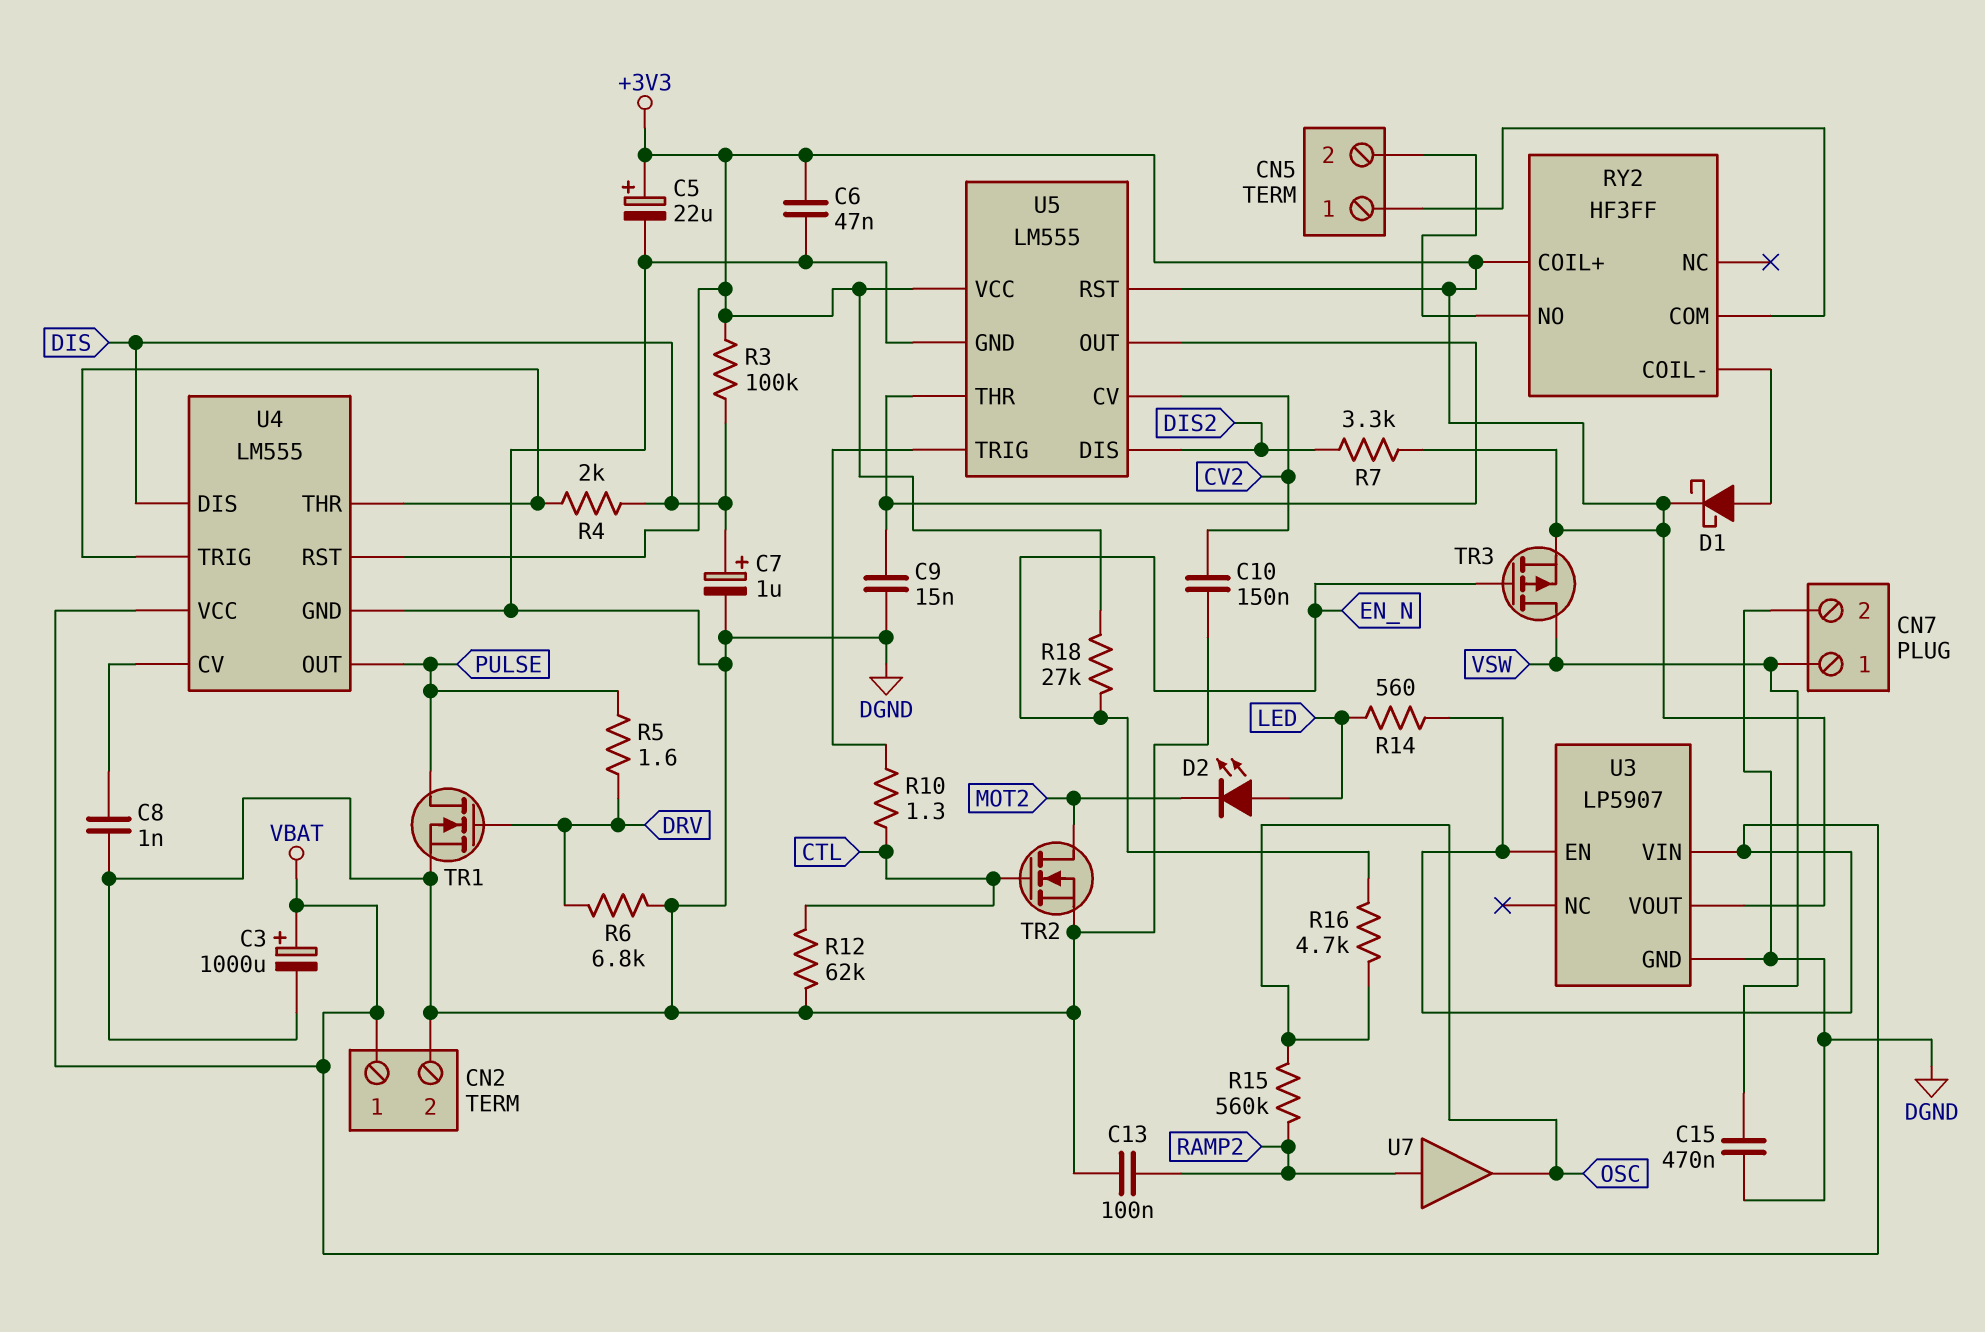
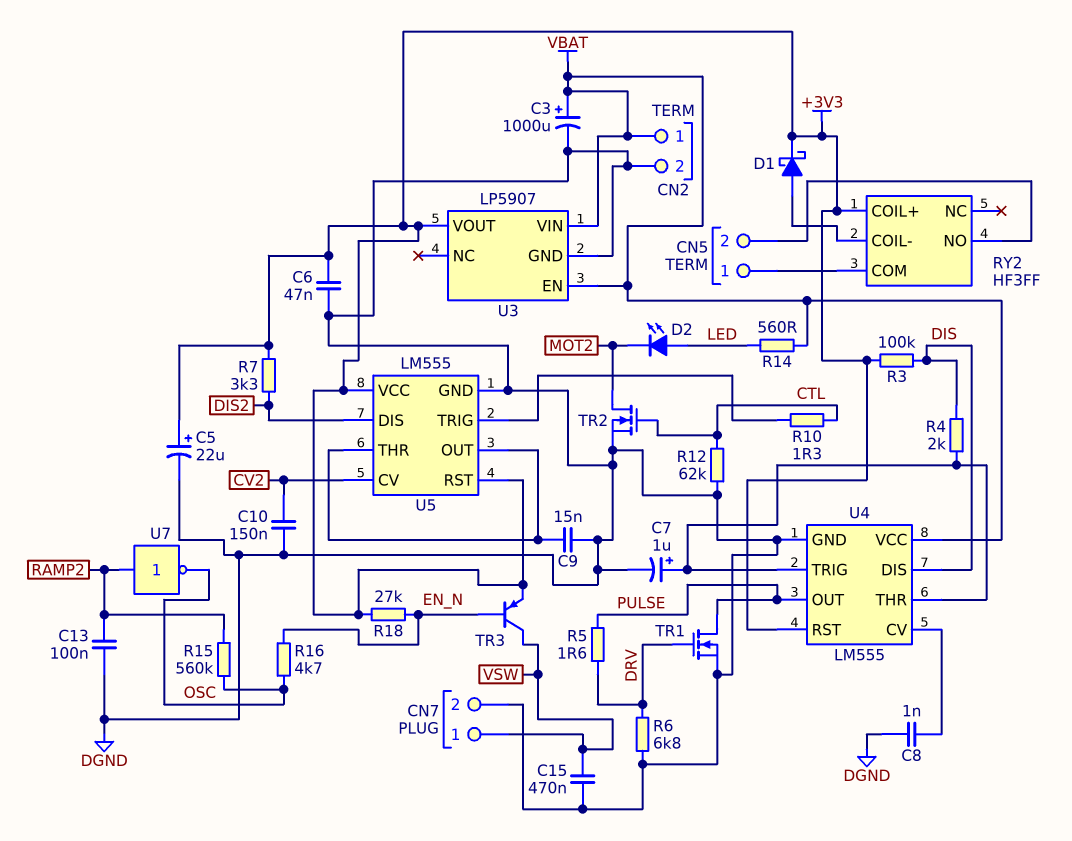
C7: 1uF (plus DIS, minus DGND) -> 1uF (plus U4/THR, minus DGND)
TR3: PMOS (G EN_N, D VSW, S +3V3) -> PNP (B EN_N, C VSW, E +3V3)
U7: buffer (in RAMP2, out OSC) -> NOT (in RAMP2, out OSC)

